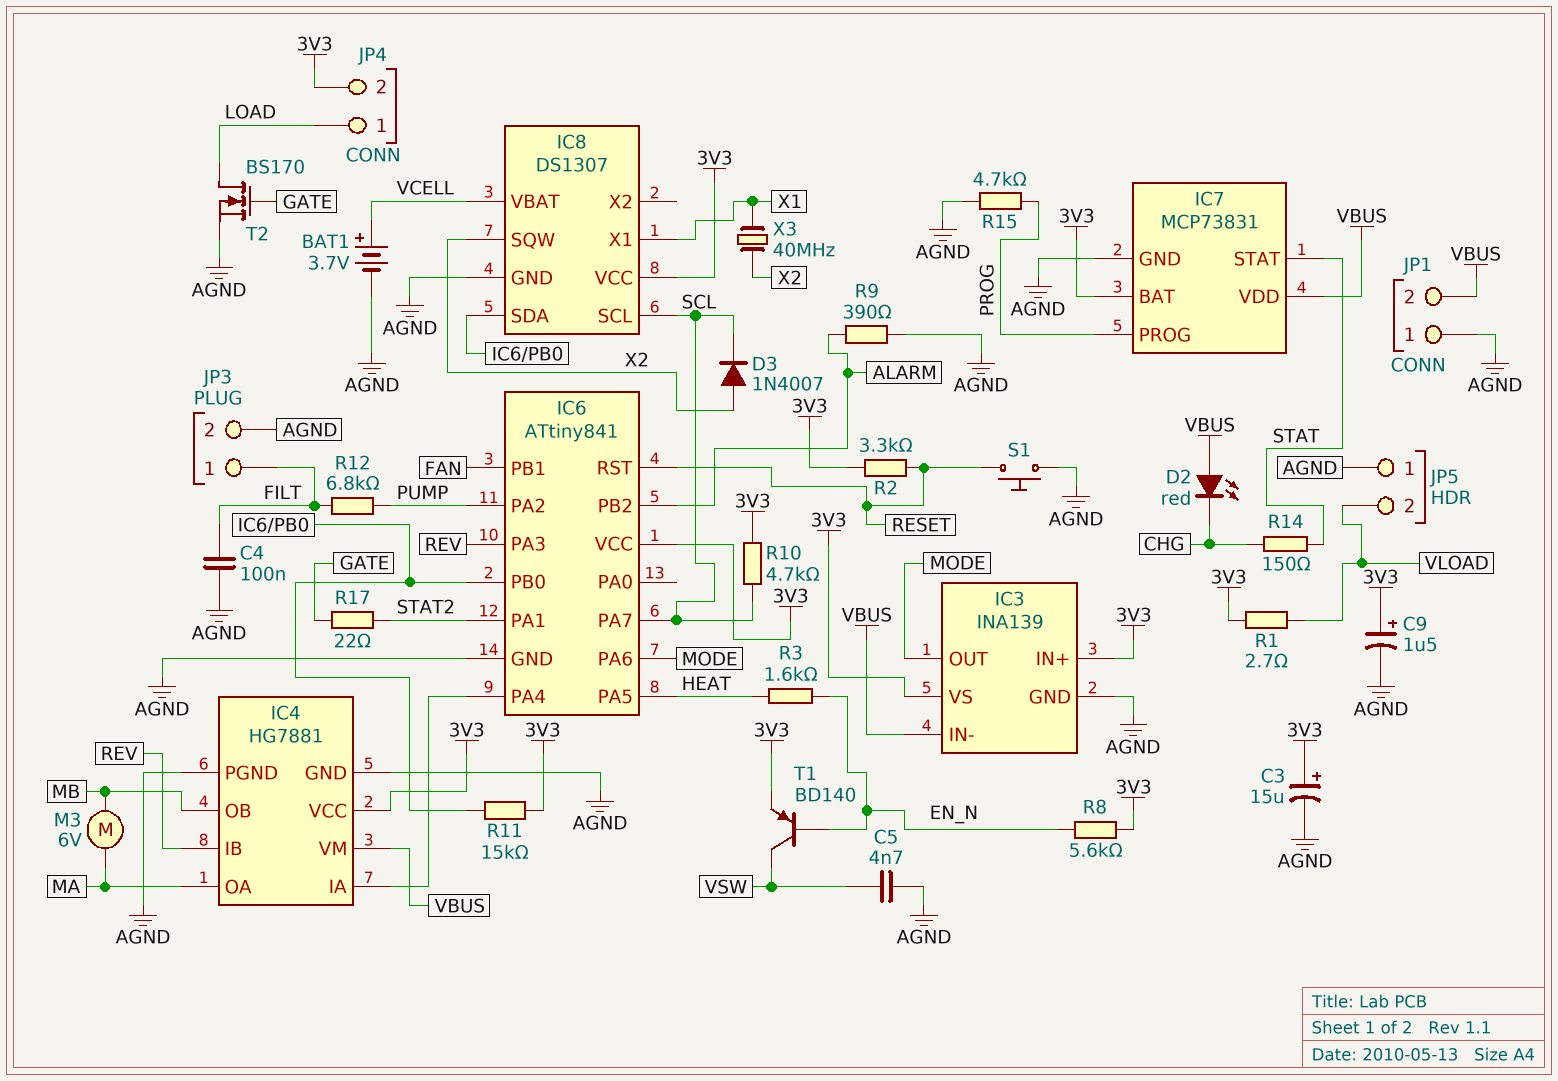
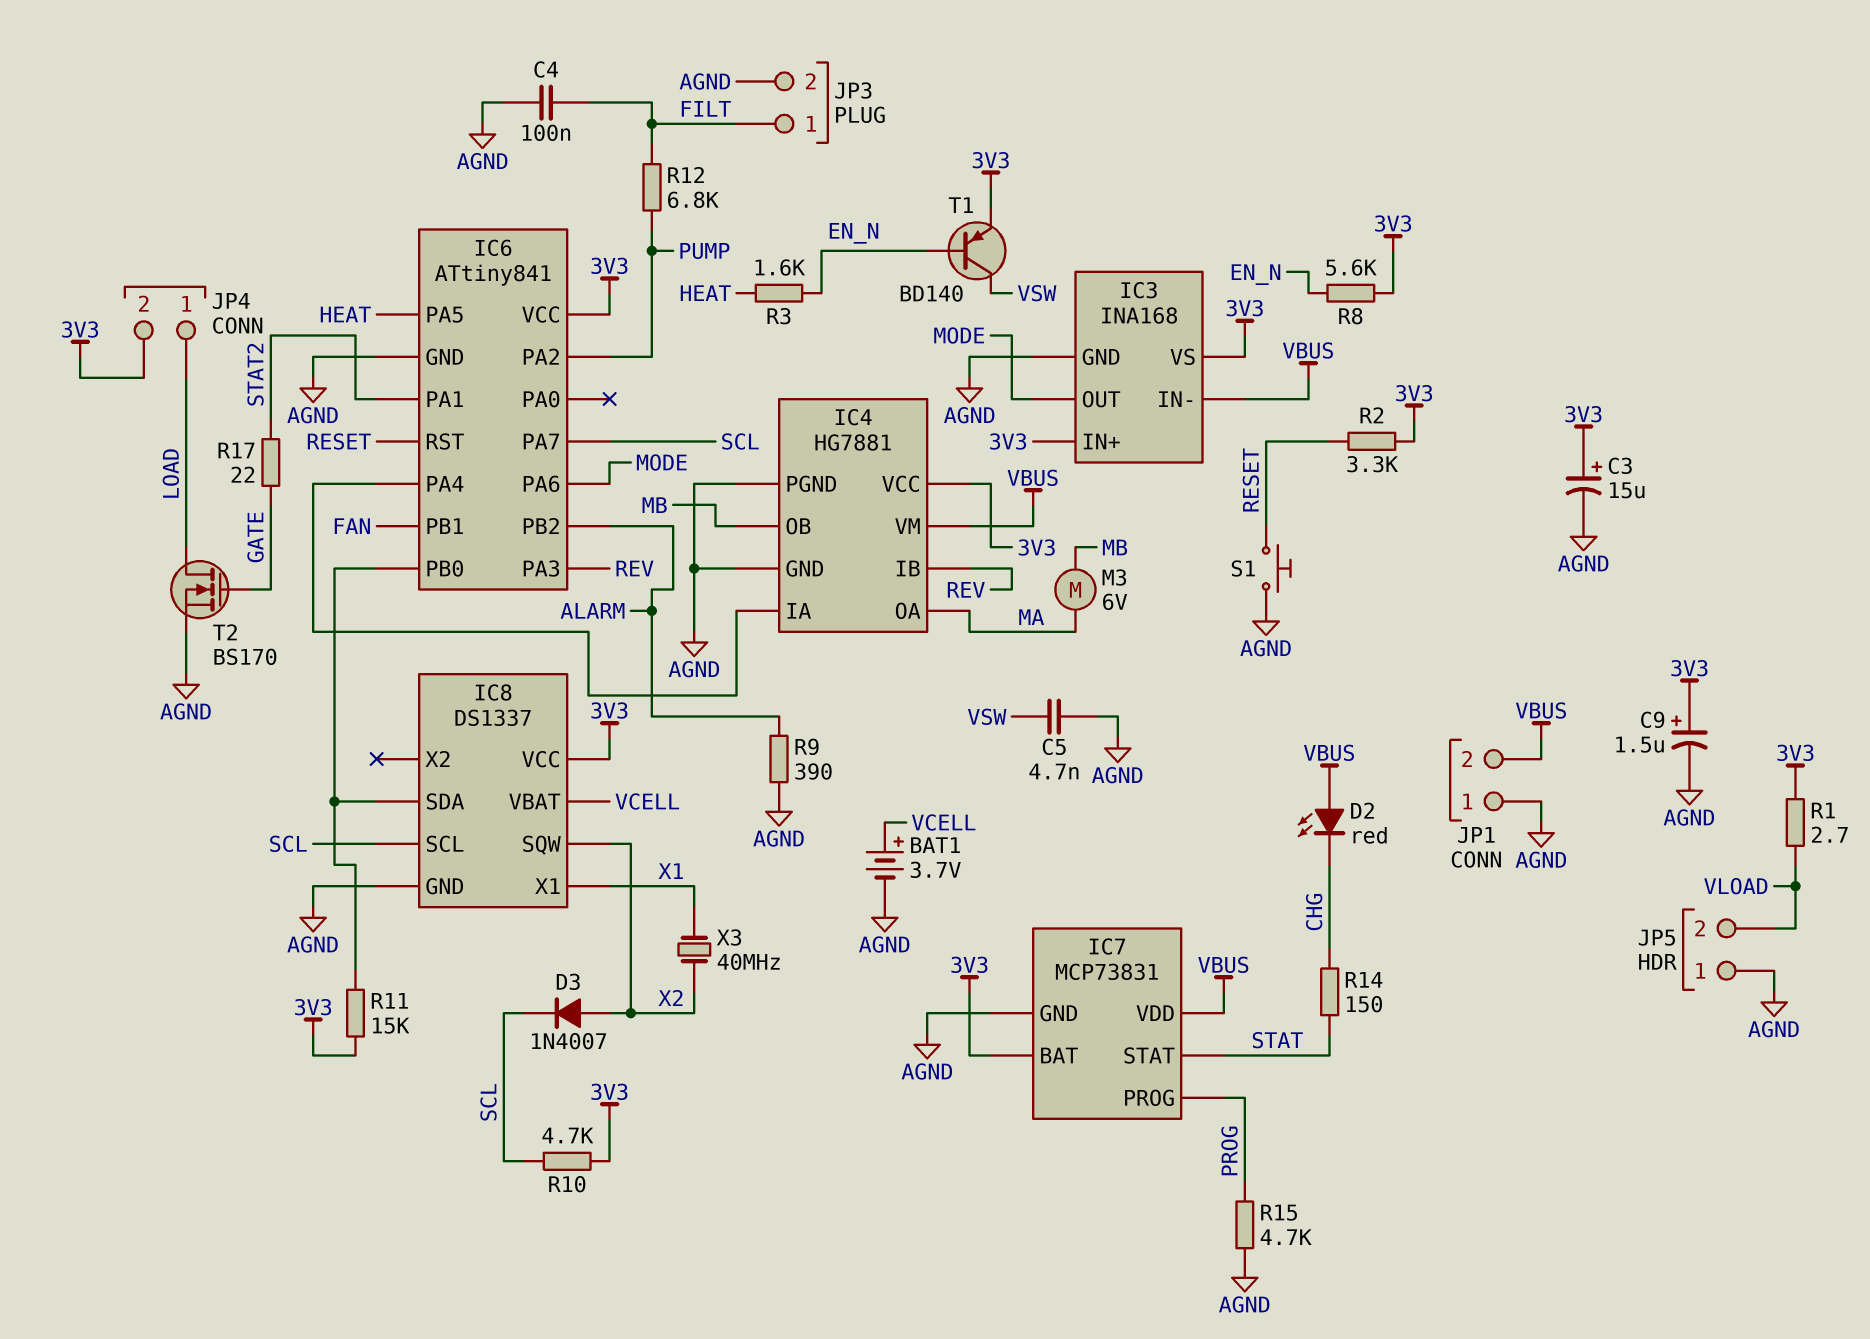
IC3: INA139 -> INA168
IC8: DS1307 -> DS1337

